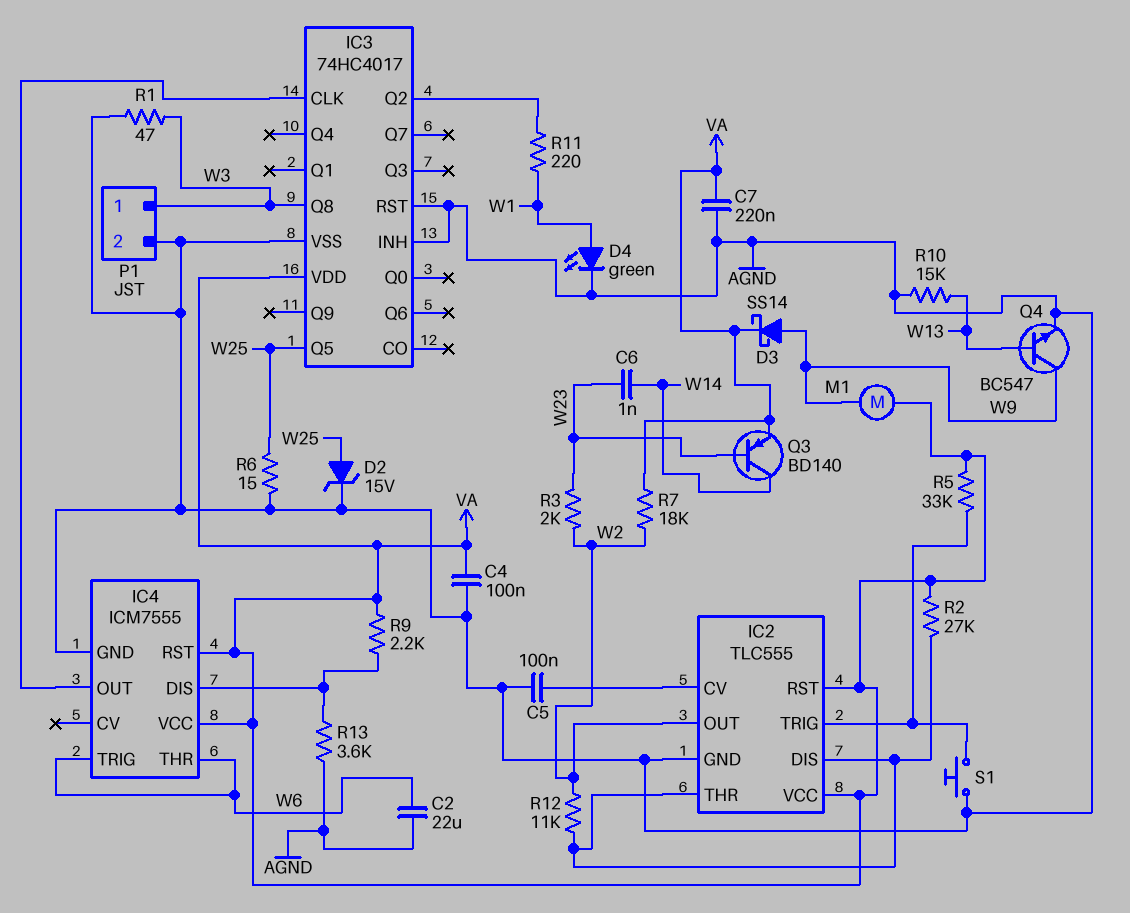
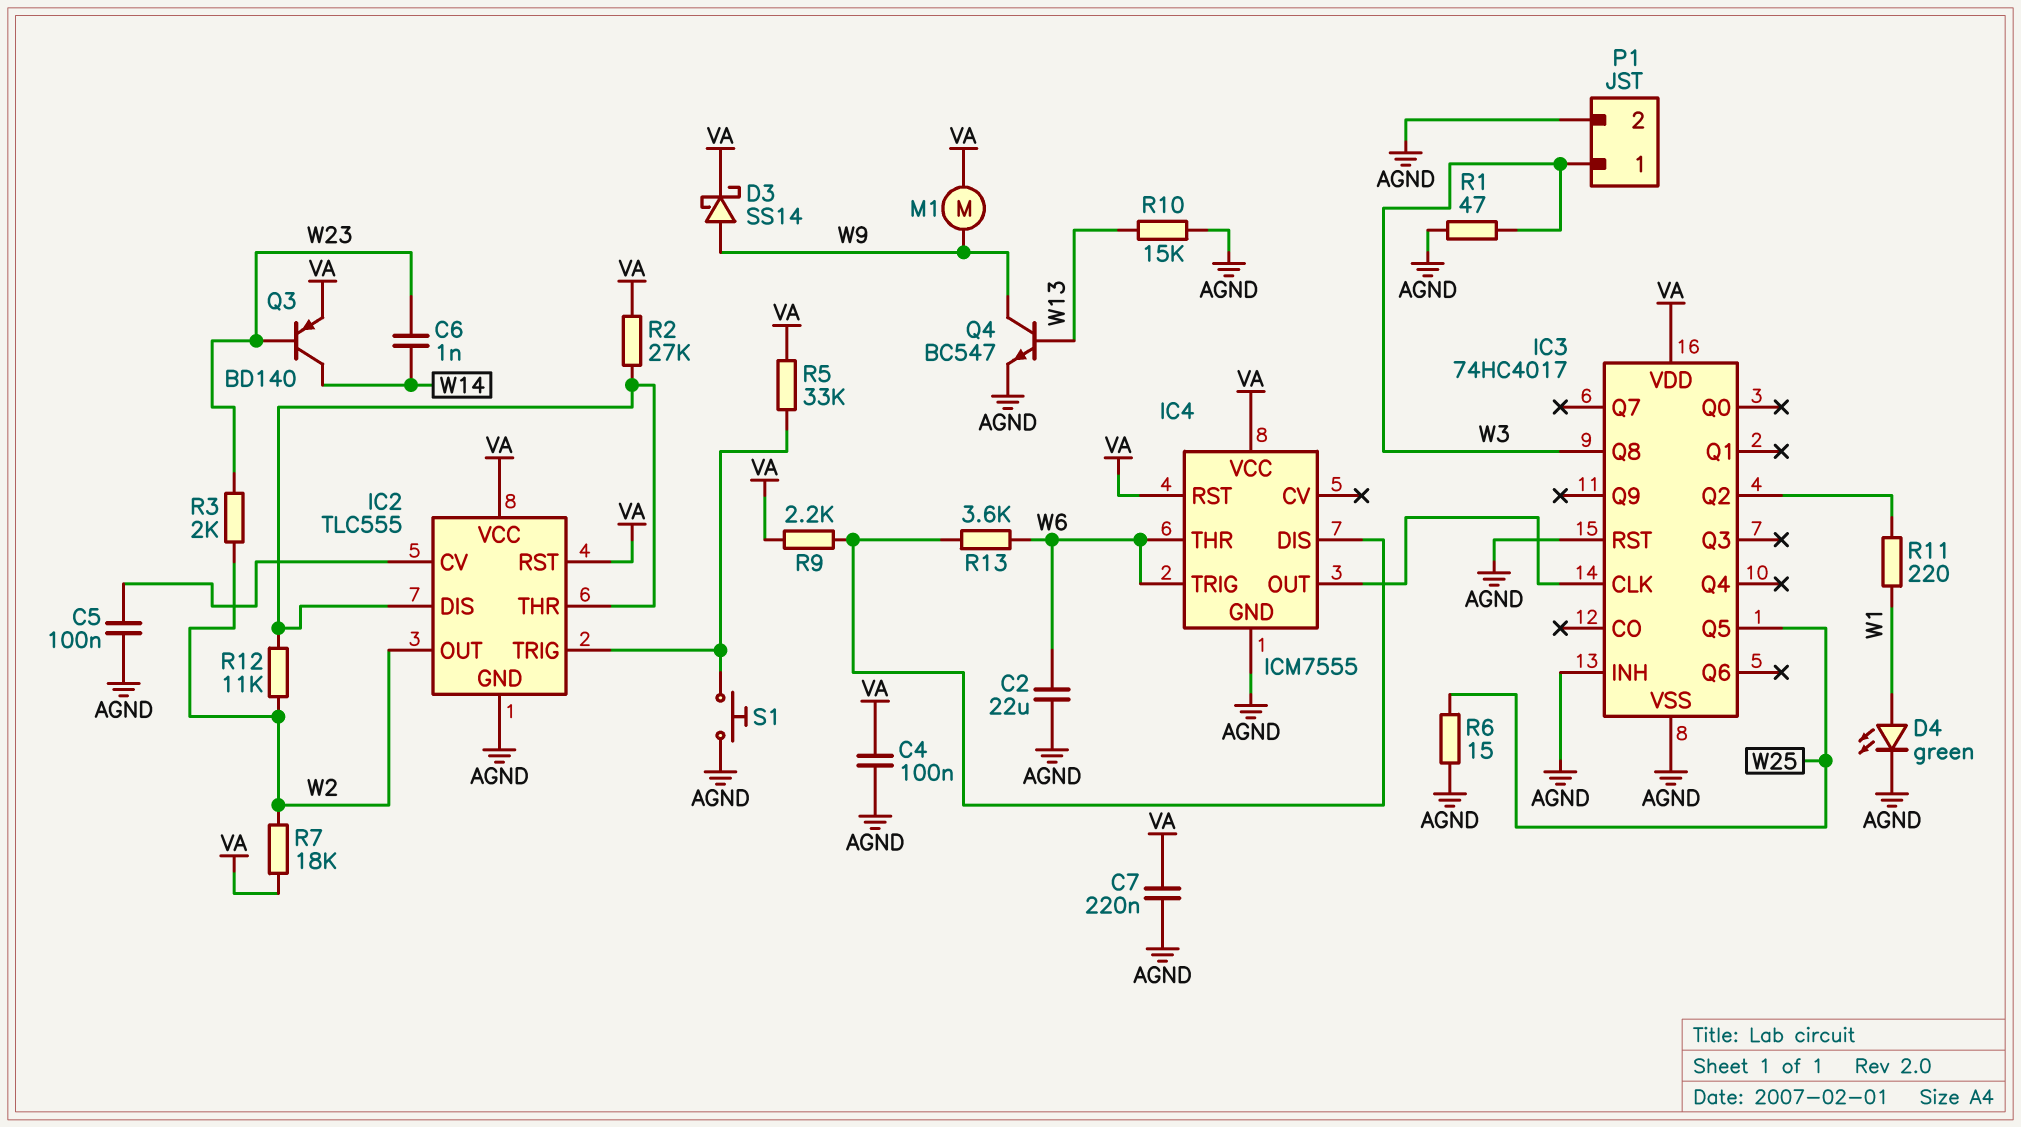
D2: zener 15V (A W25, K AGND) -> none
R13: 3.6k (AGND, IC4/DIS) -> 3.6k (IC4/DIS, W6)

